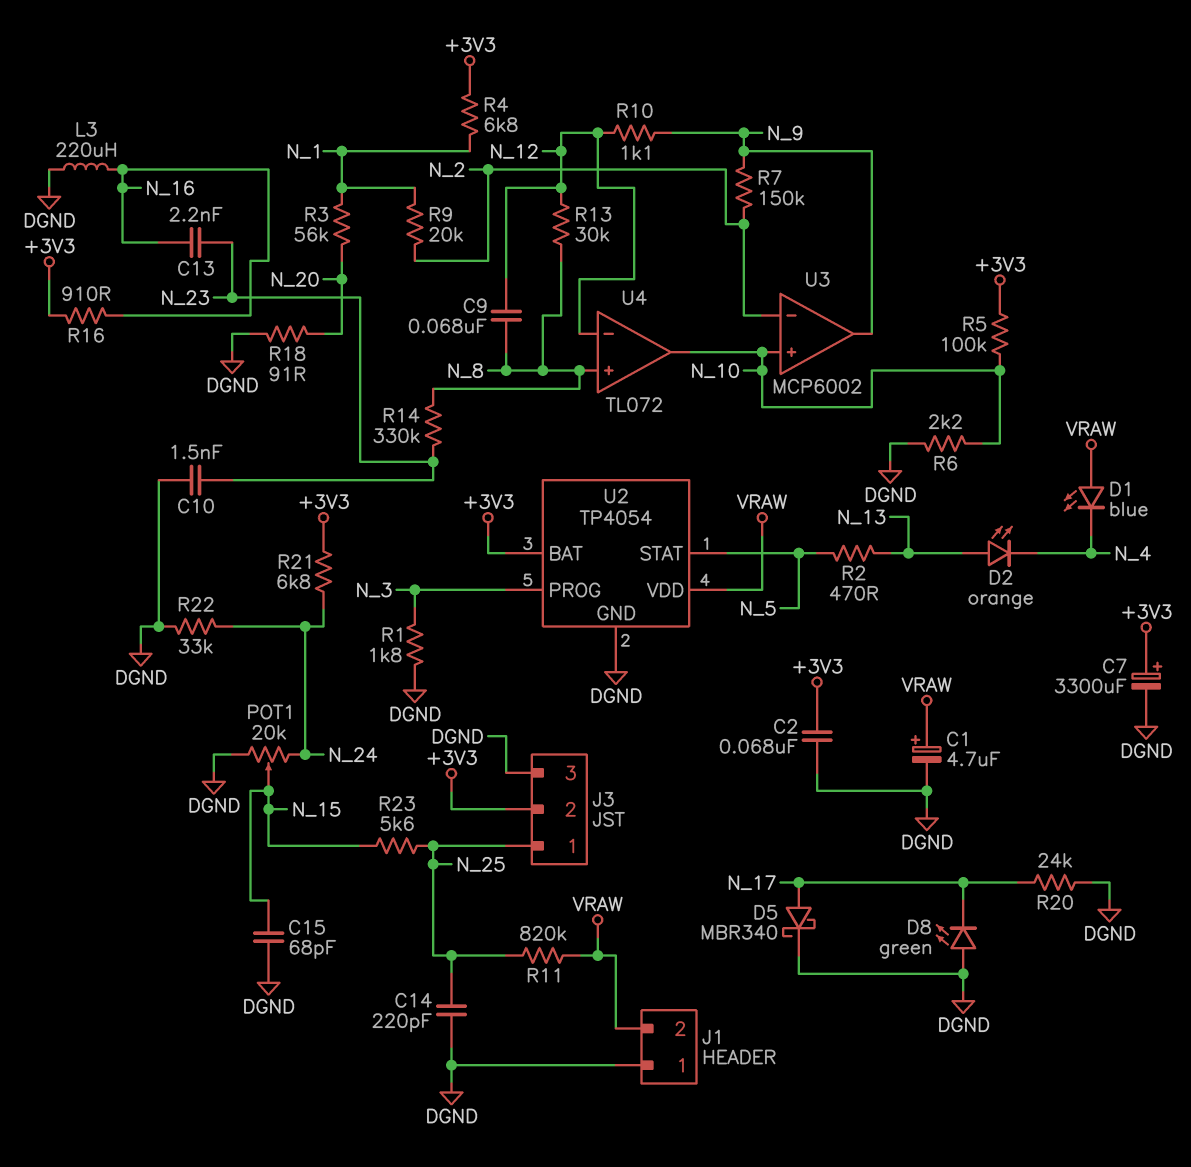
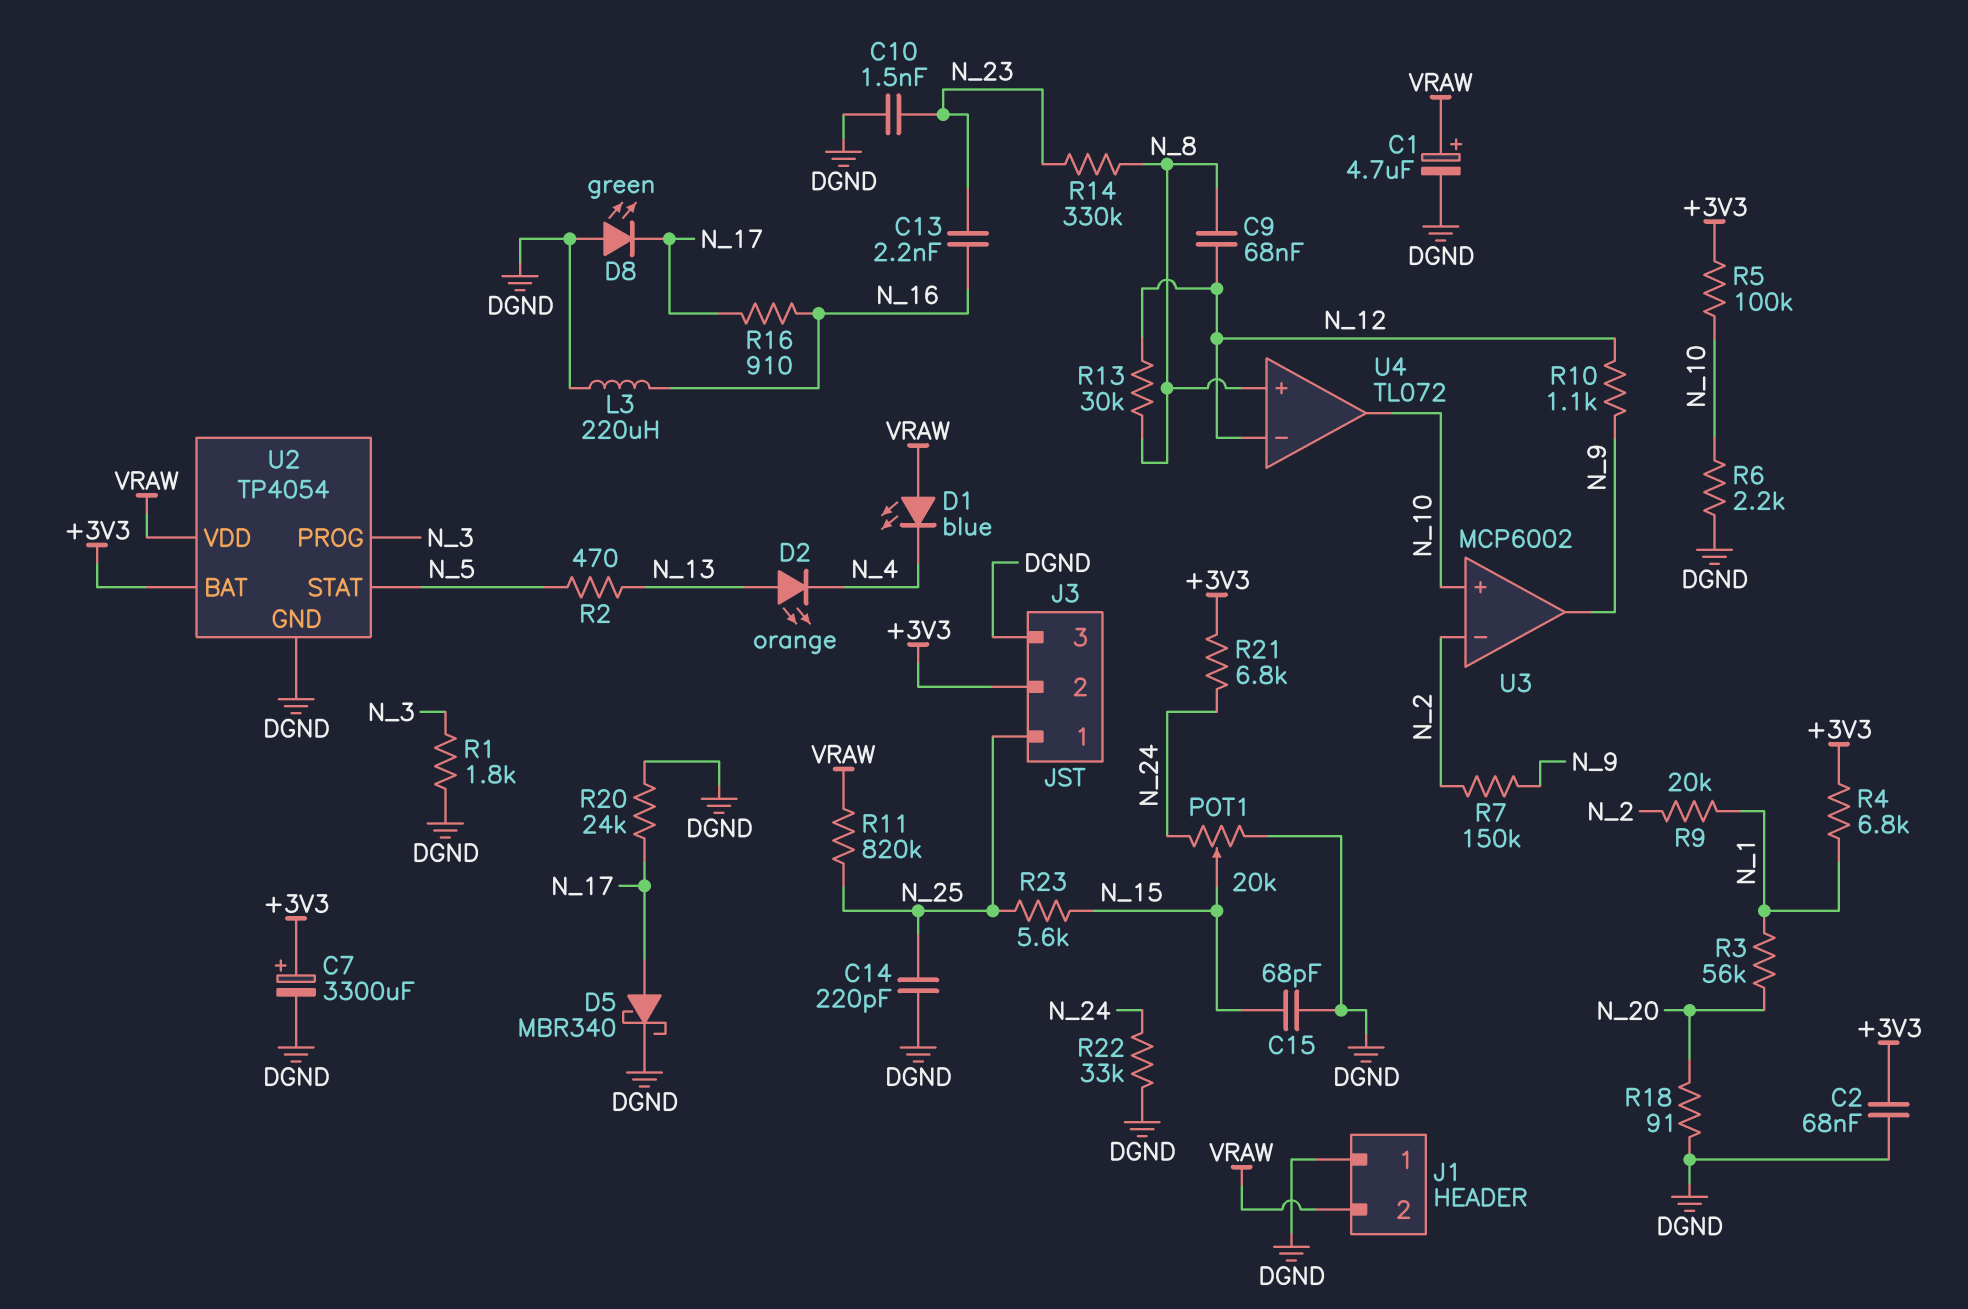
R16: 910 (+3V3, N_16) -> 910 (N_16, N_17)

